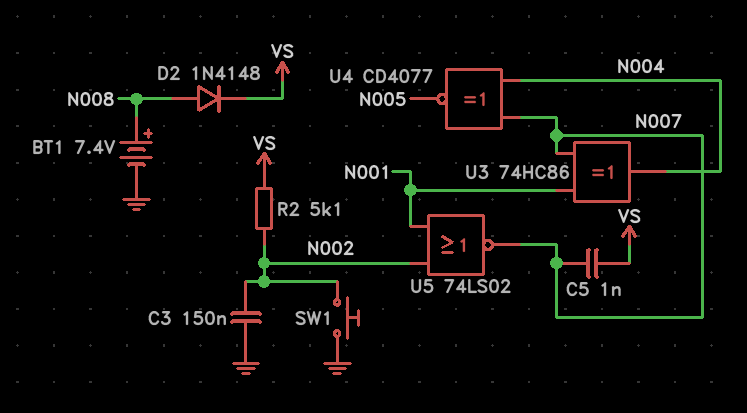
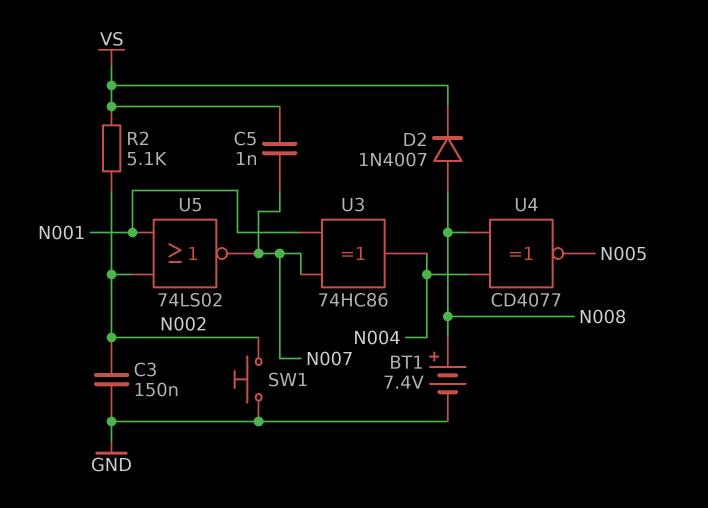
D2: diode 1N4148 (A N008, K VS) -> diode 1N4007 (A N008, K VS)
U4: XNOR CD4077 (in N004, in N007, out N005) -> XNOR CD4077 (in N004, in N008, out N005)

